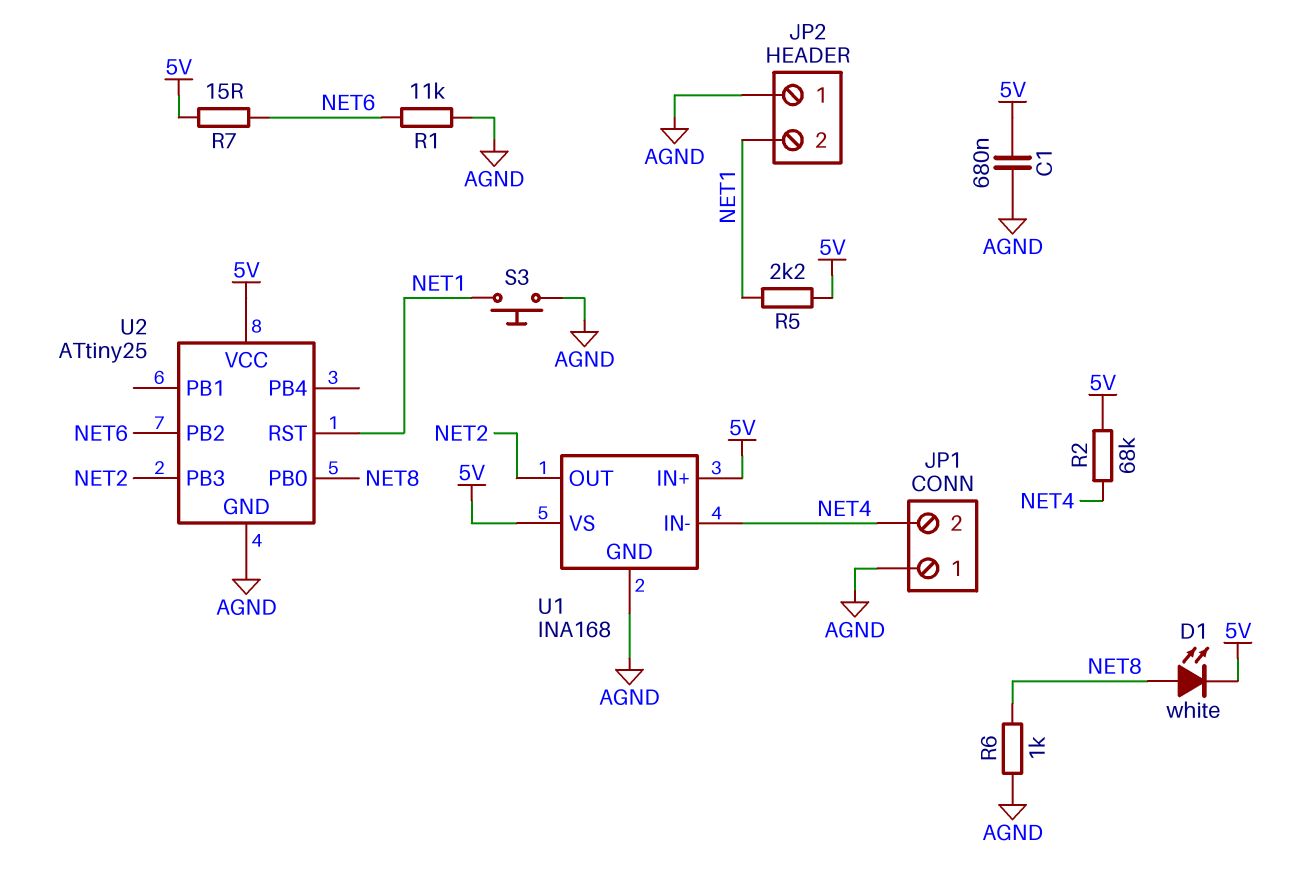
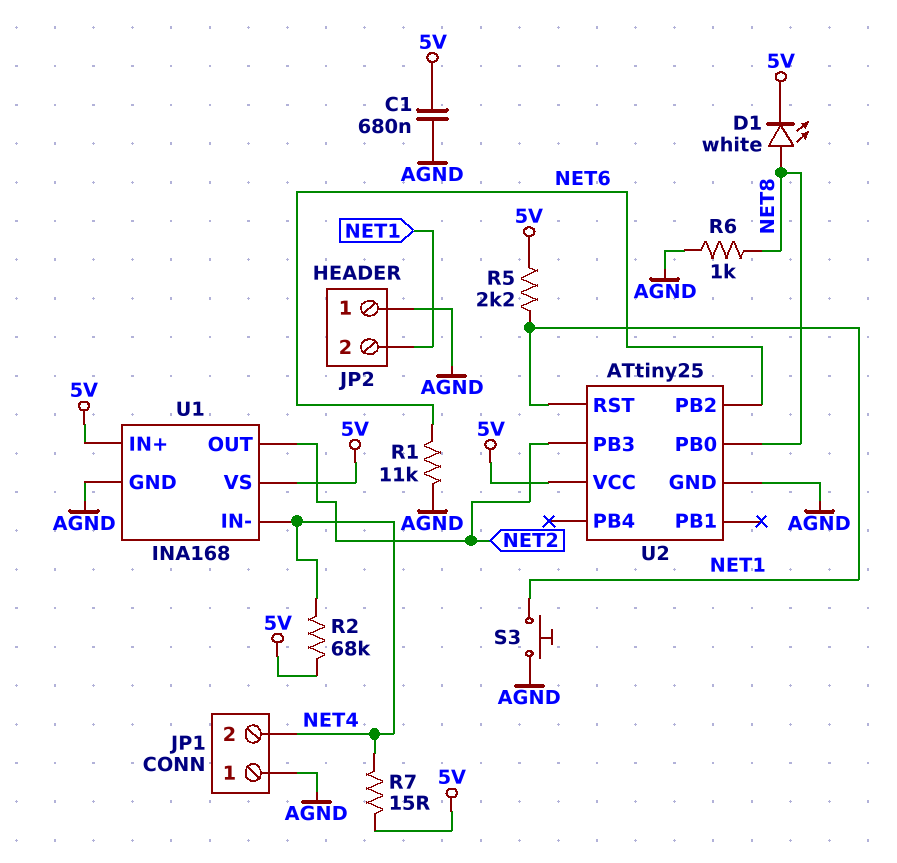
R7: 15 (5V, NET6) -> 15 (5V, NET4)

